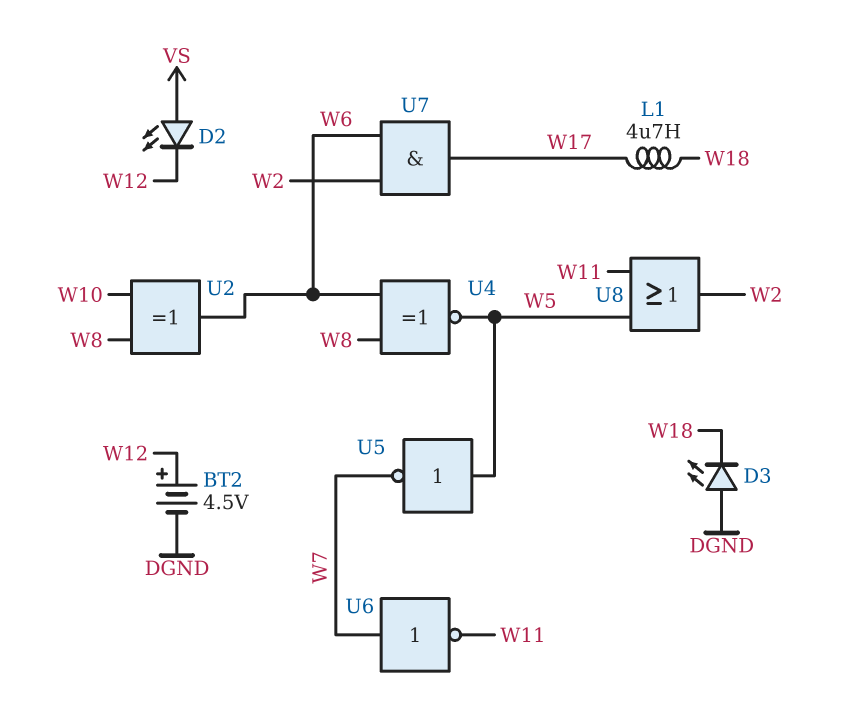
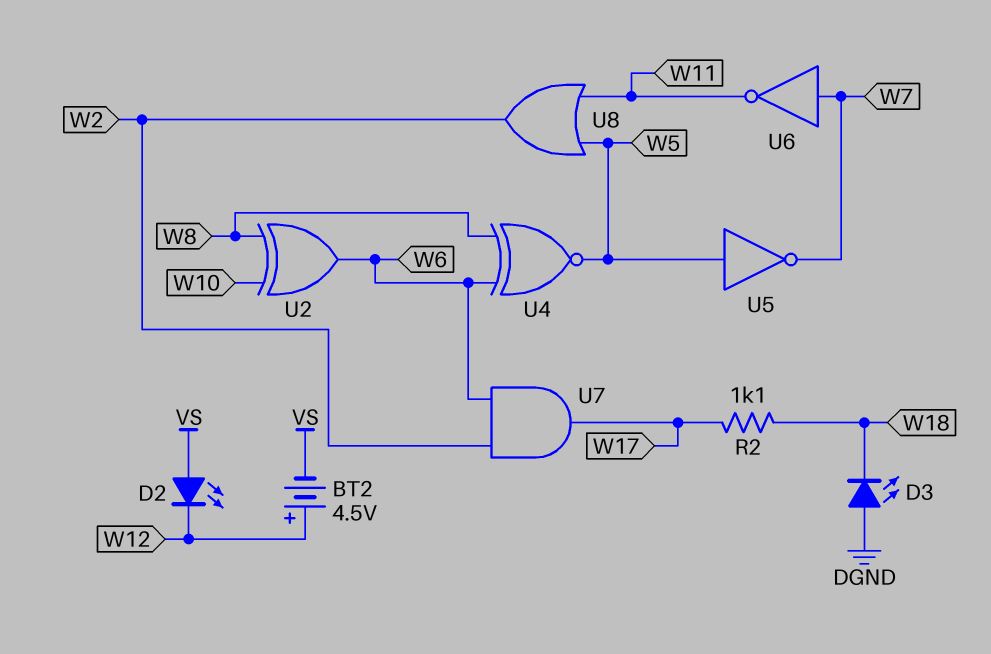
BT2: 4.5V (plus W12, minus DGND) -> 4.5V (plus W12, minus VS)
L1: 4.7uH (W17, W18) -> none
R2: none -> 1.1k (W17, W18)

